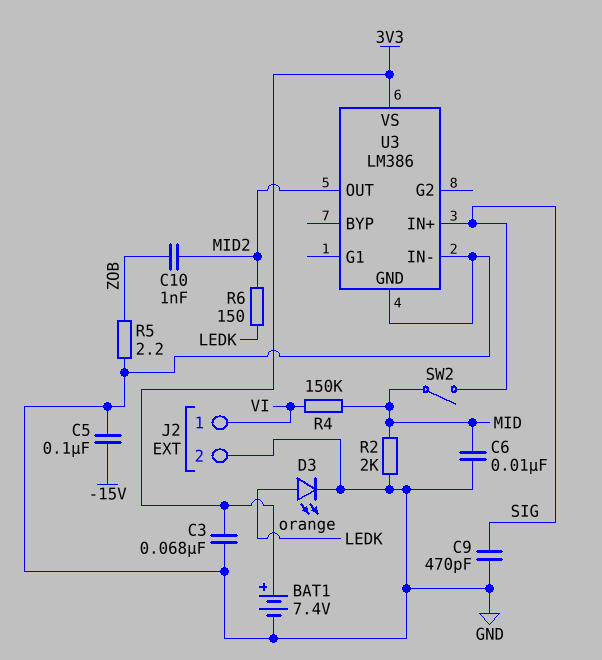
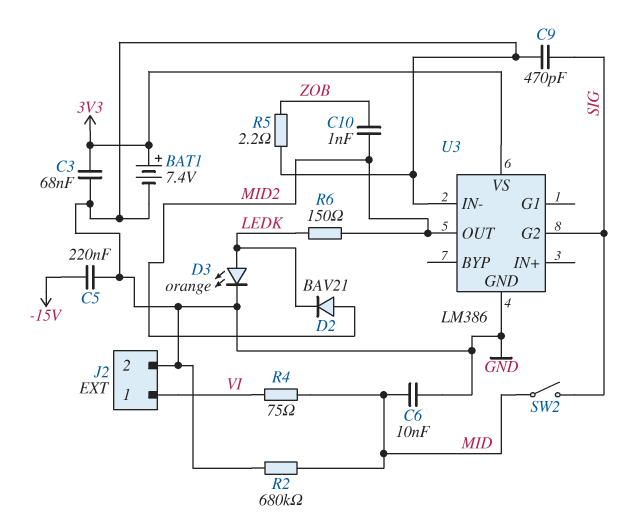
C5: 100nF (-15V, GND) -> 220nF (-15V, GND)
D2: none -> diode BAV21 (A MID2, K LEDK)
R2: 2k (GND, MID) -> 680k (GND, MID)
R4: 150k (MID, VI) -> 75 (MID, VI)
U3 pin G2: none -> SIG
U3 pin IN+: SIG -> none

